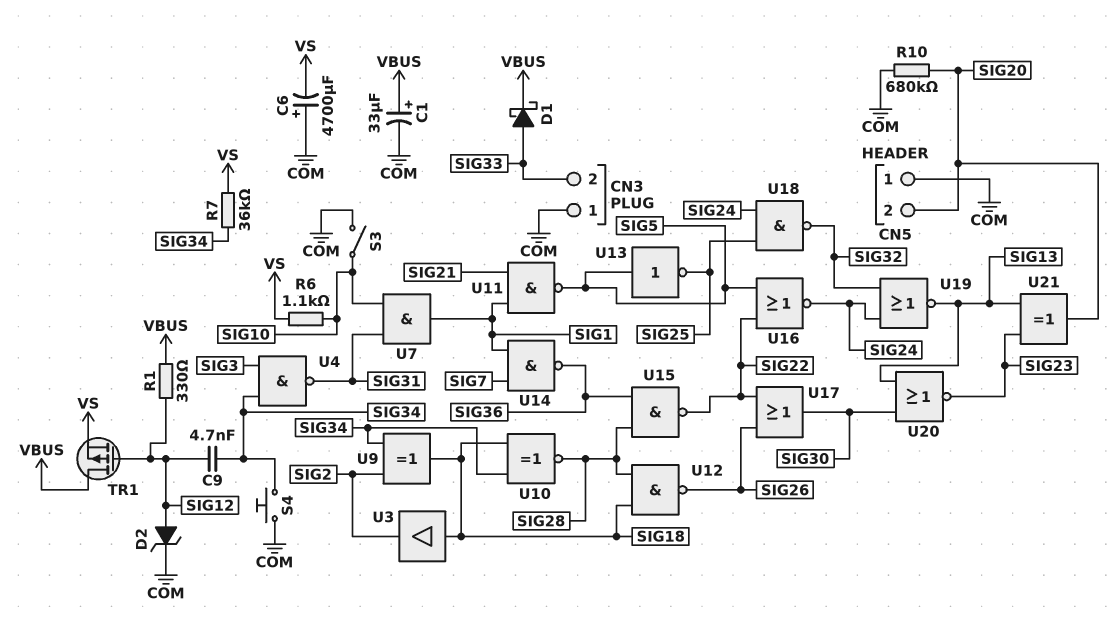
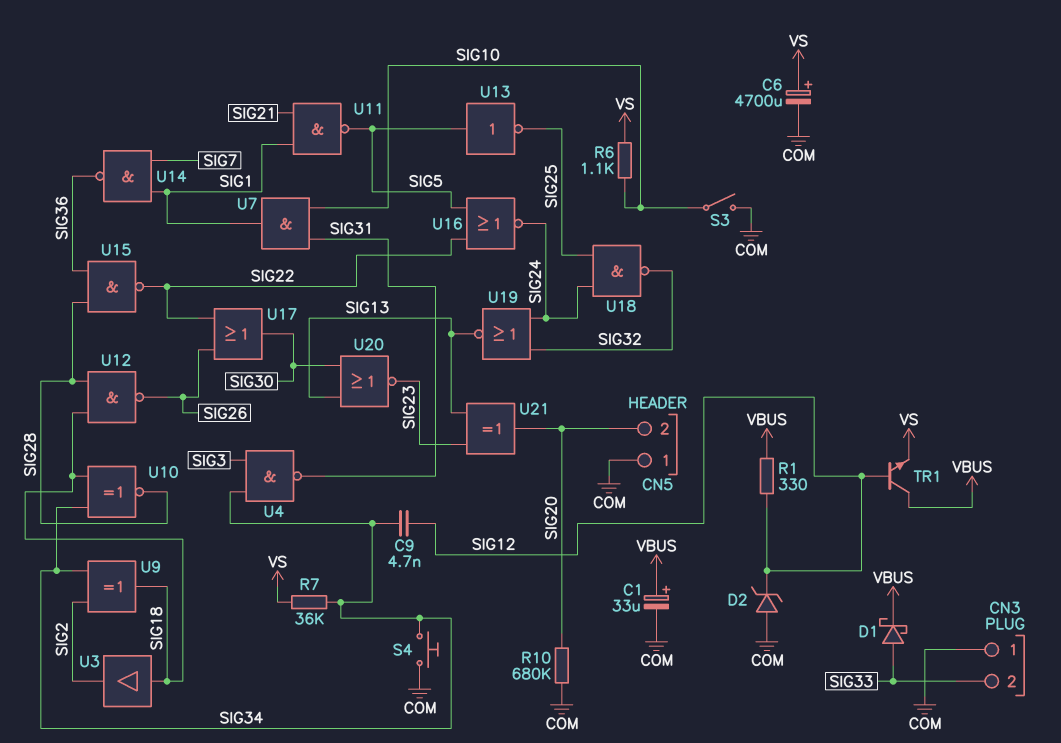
C6: 4700uF (plus COM, minus VS) -> 4700uF (plus VS, minus COM)
D2: zener (A SIG12, K COM) -> zener (A COM, K SIG12)
TR1: PMOS (G SIG12, D VBUS, S VS) -> NPN (B SIG12, C VBUS, E VS)

